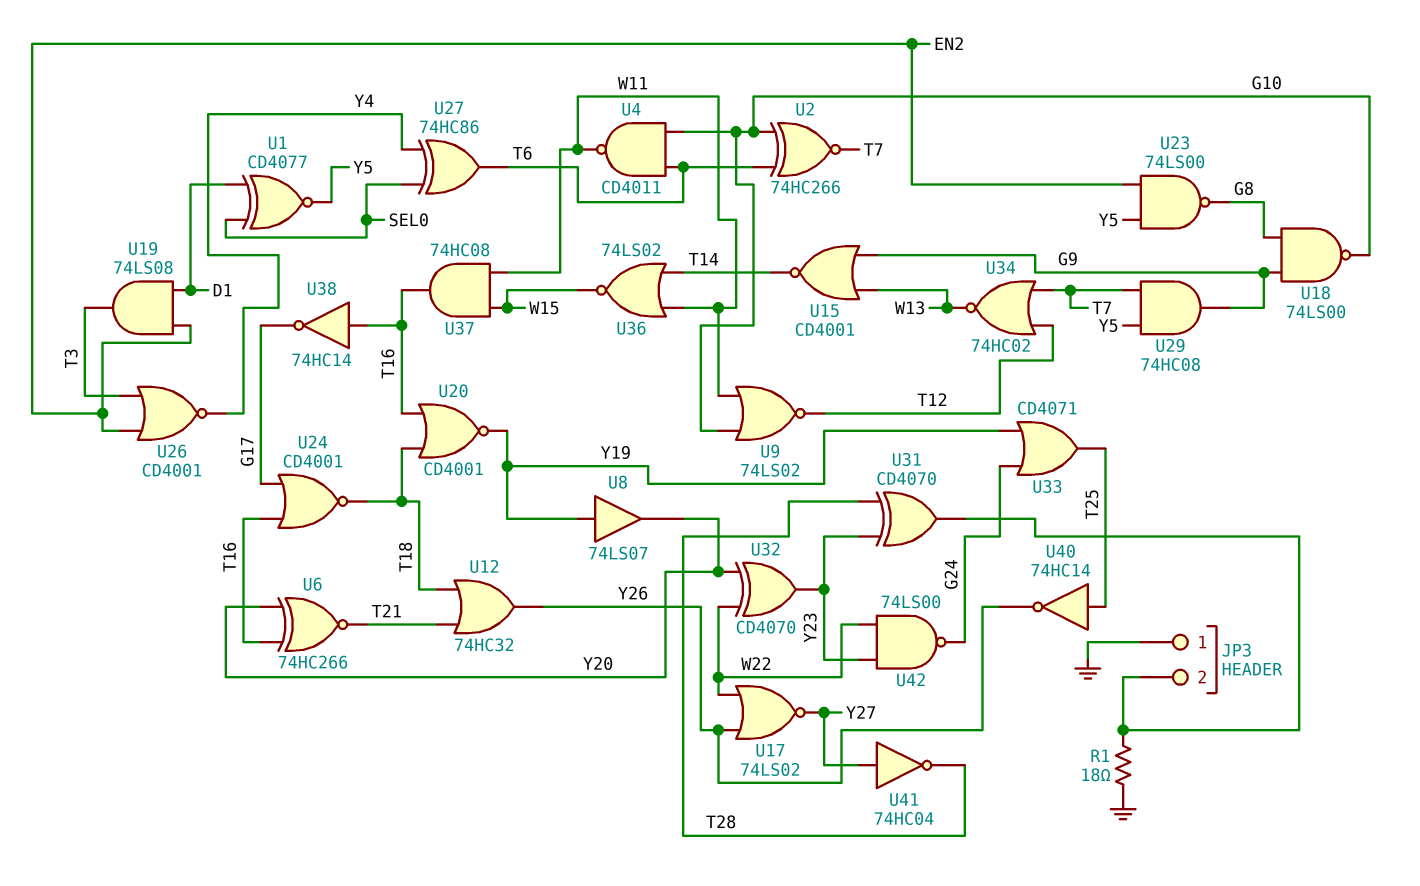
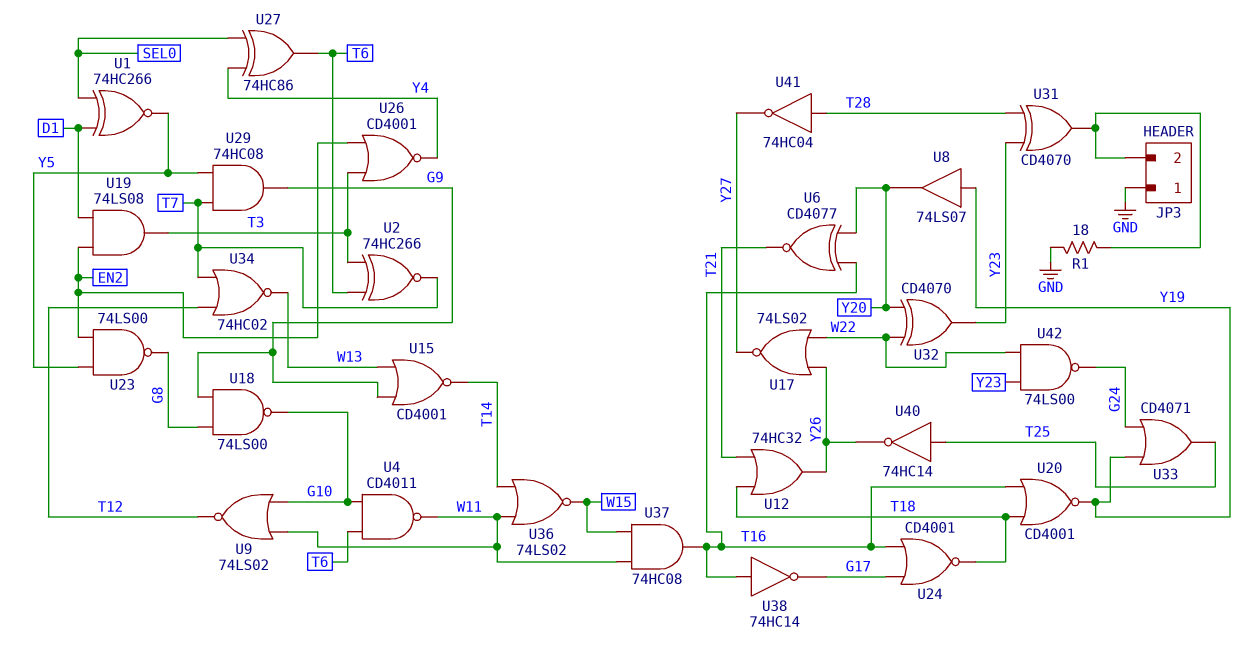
U1: XNOR CD4077 (in D1, in SEL0, out Y5) -> XNOR 74HC266 (in D1, in SEL0, out Y5)
U2: XNOR 74HC266 (in G10, in T6, out T7) -> XNOR 74HC266 (in T3, in T6, out T7)
U6: XNOR 74HC266 (in T16, in Y20, out T21) -> XNOR CD4077 (in T16, in Y20, out T21)
U41: NOT 74HC04 (in Y27, out T28) -> NOT 74HC04 (in T28, out Y27)

